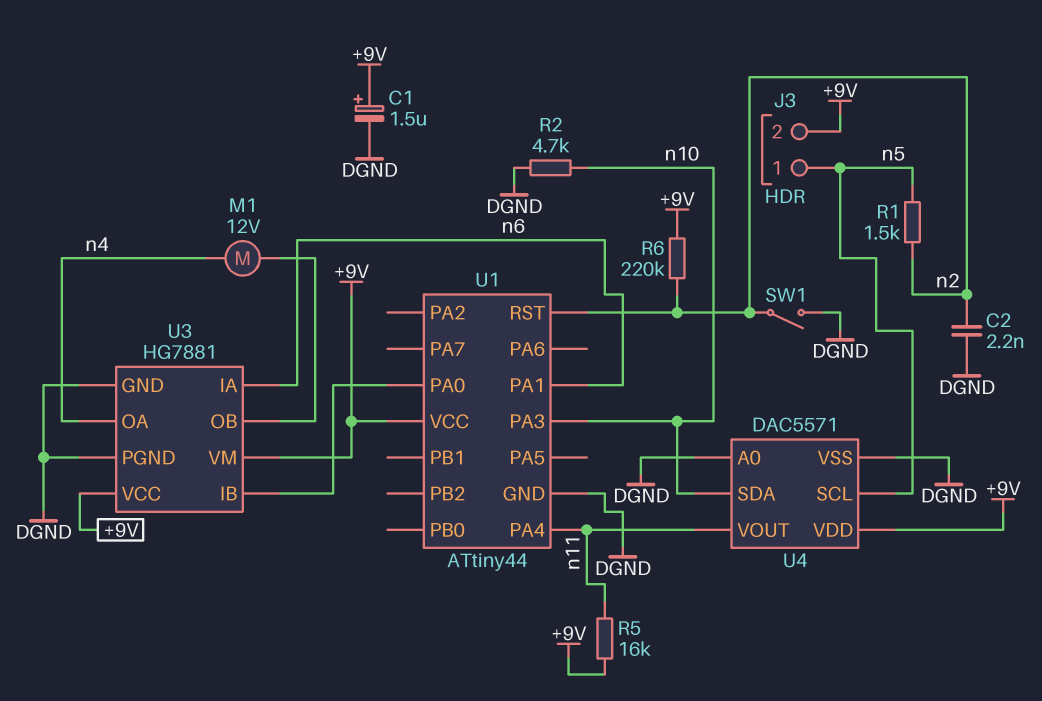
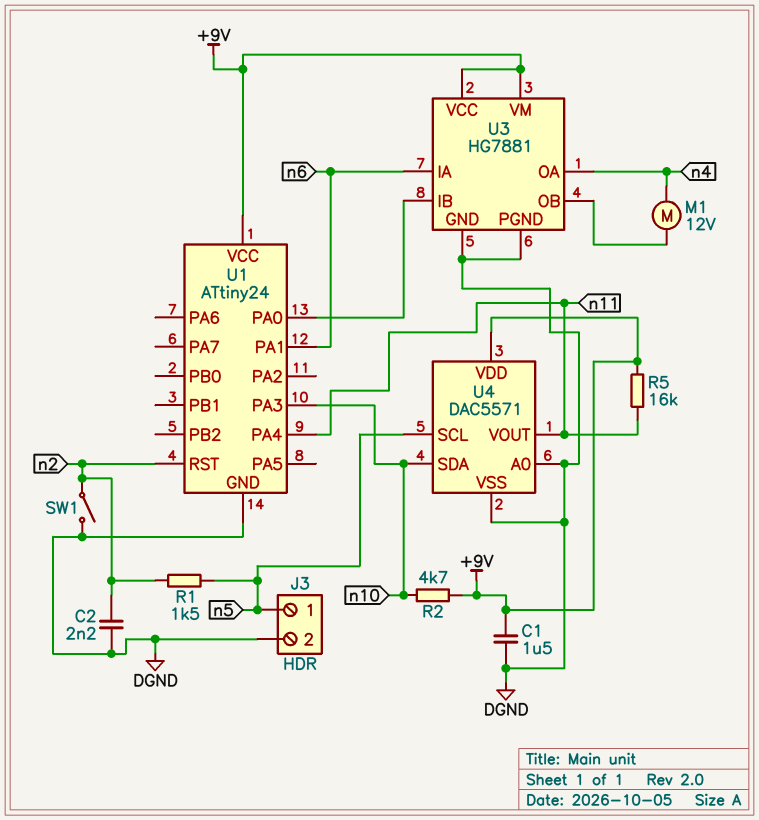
C1: 1.5uF (plus +9V, minus DGND) -> 1.5uF (+9V, DGND)
J3 pin 2: +9V -> DGND
R2: 4.7k (DGND, n10) -> 4.7k (+9V, n10)
R6: 220k (+9V, n2) -> none
U1: ATtiny44 -> ATtiny24

